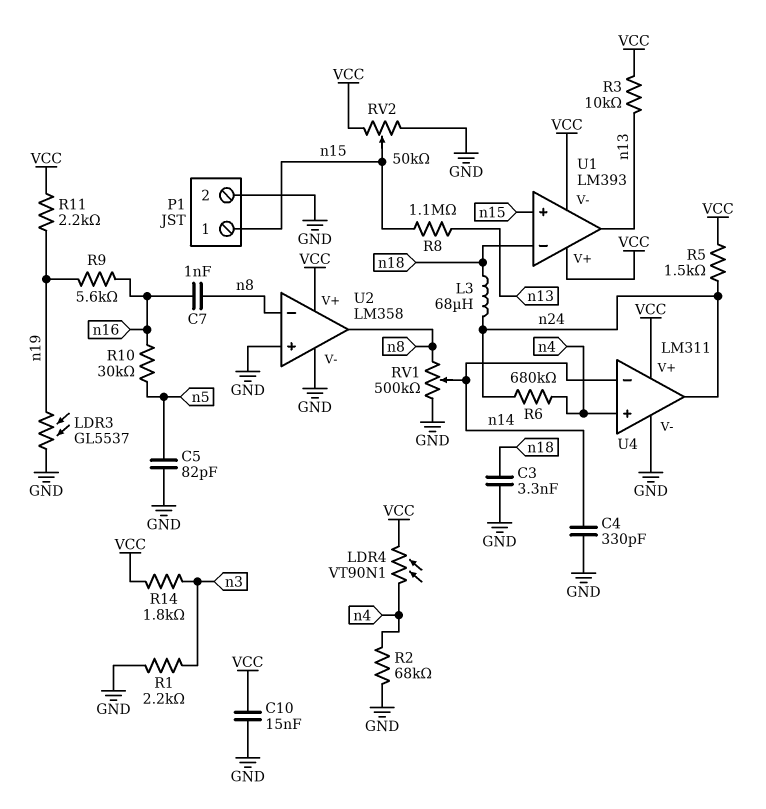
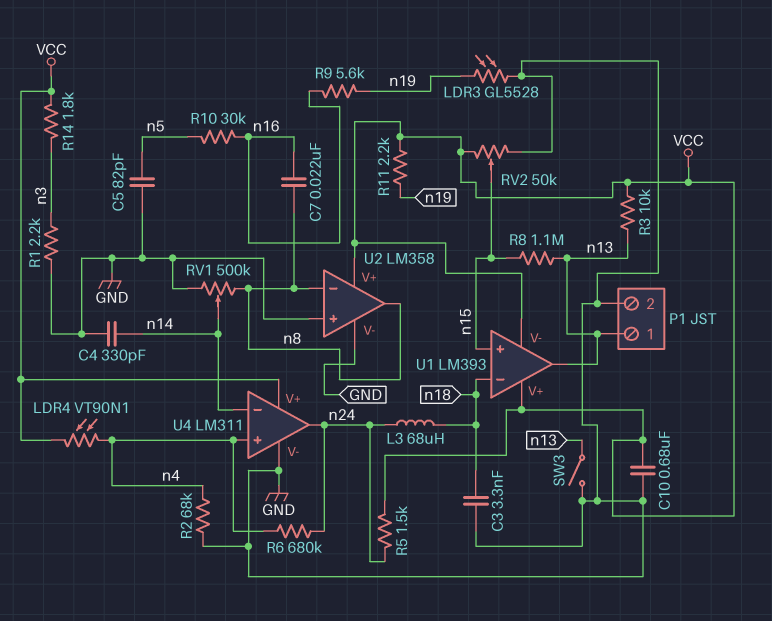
C7: 1nF (n8, n16) -> 22nF (n8, n16)
C10: 15nF (GND, VCC) -> 680nF (GND, VCC)
LDR3: GL5537 (GND, n19) -> GL5528 (GND, n19)
P1 pin 1: n15 -> n13
SW3: none -> switch (GND, n13)

